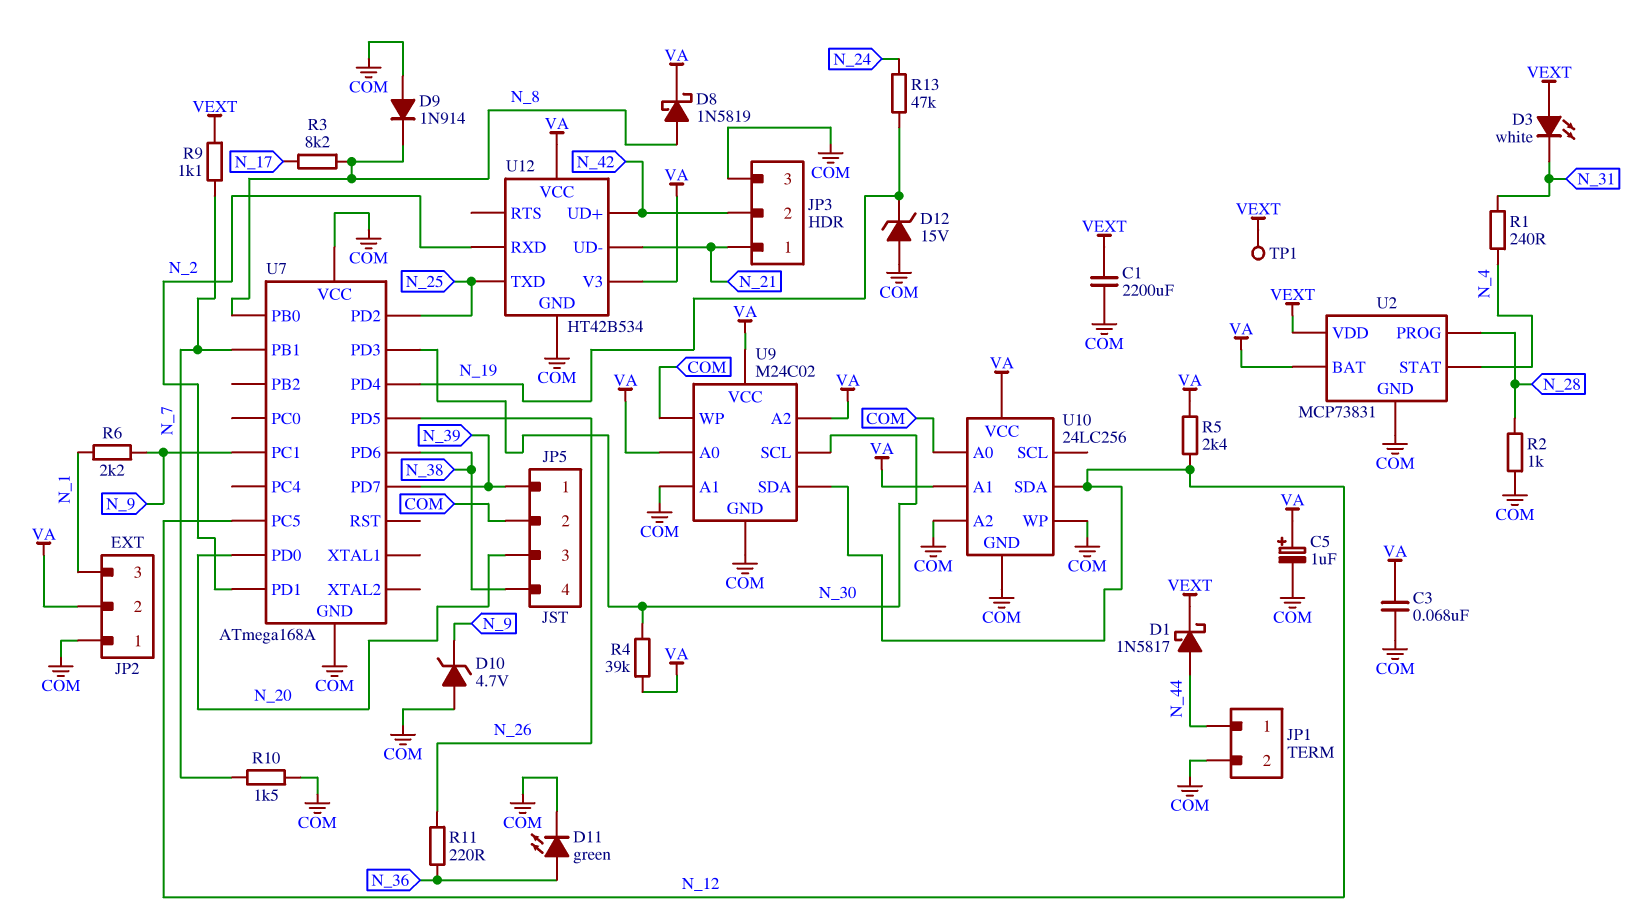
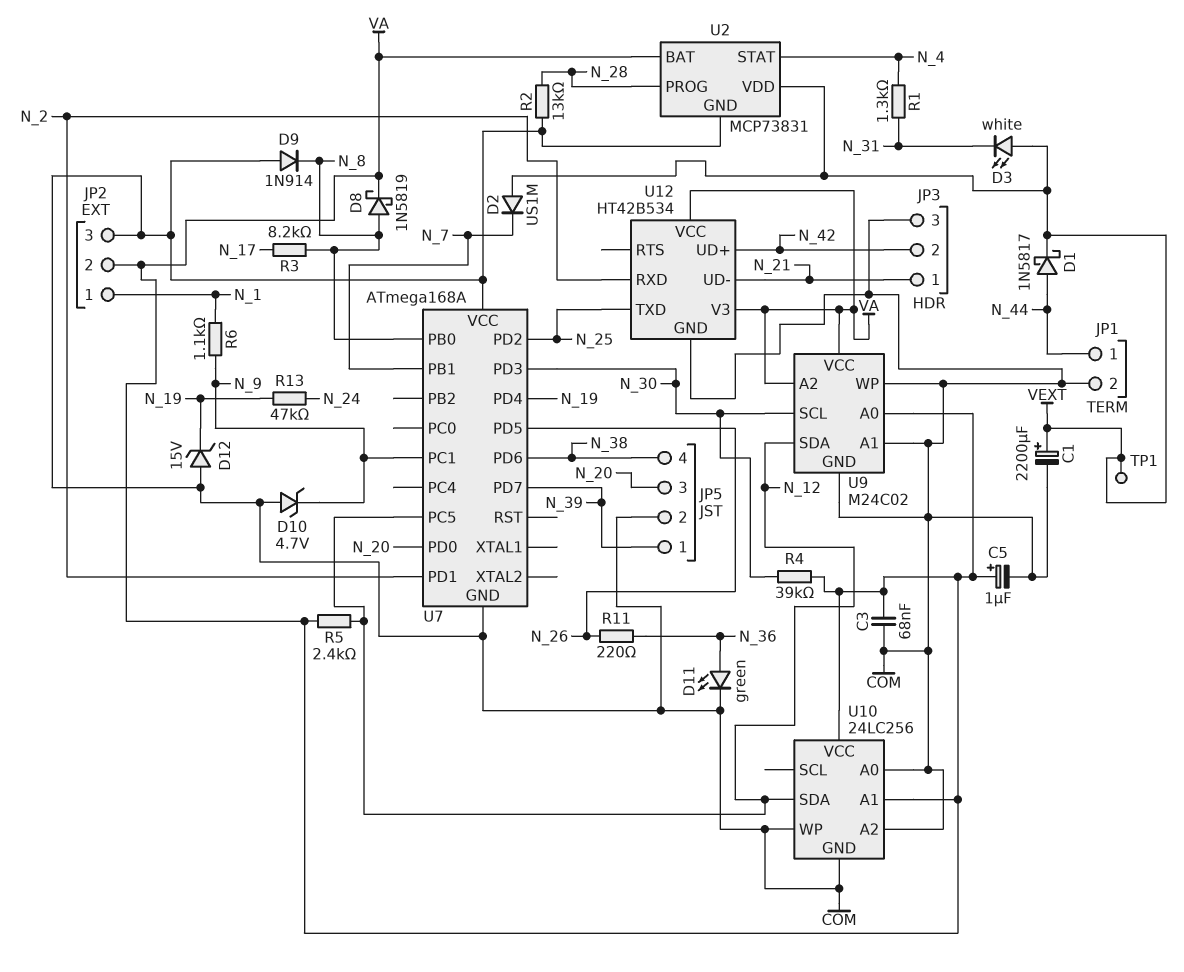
C1: 2200uF (COM, VEXT) -> 2200uF (plus VEXT, minus COM)
D2: none -> diode US1M (A VEXT, K N_7)
JP2 pin 1: COM -> N_1
JP2 pin 3: N_1 -> COM
R1: 240 (N_4, N_31) -> 1.3k (N_4, N_31)
R2: 1k (COM, N_28) -> 13k (COM, N_28)
R6: 2.2k (N_1, N_9) -> 1.1k (N_1, N_9)
R9: 1.1k (N_7, VEXT) -> none
R10: 1.5k (COM, N_7) -> none

